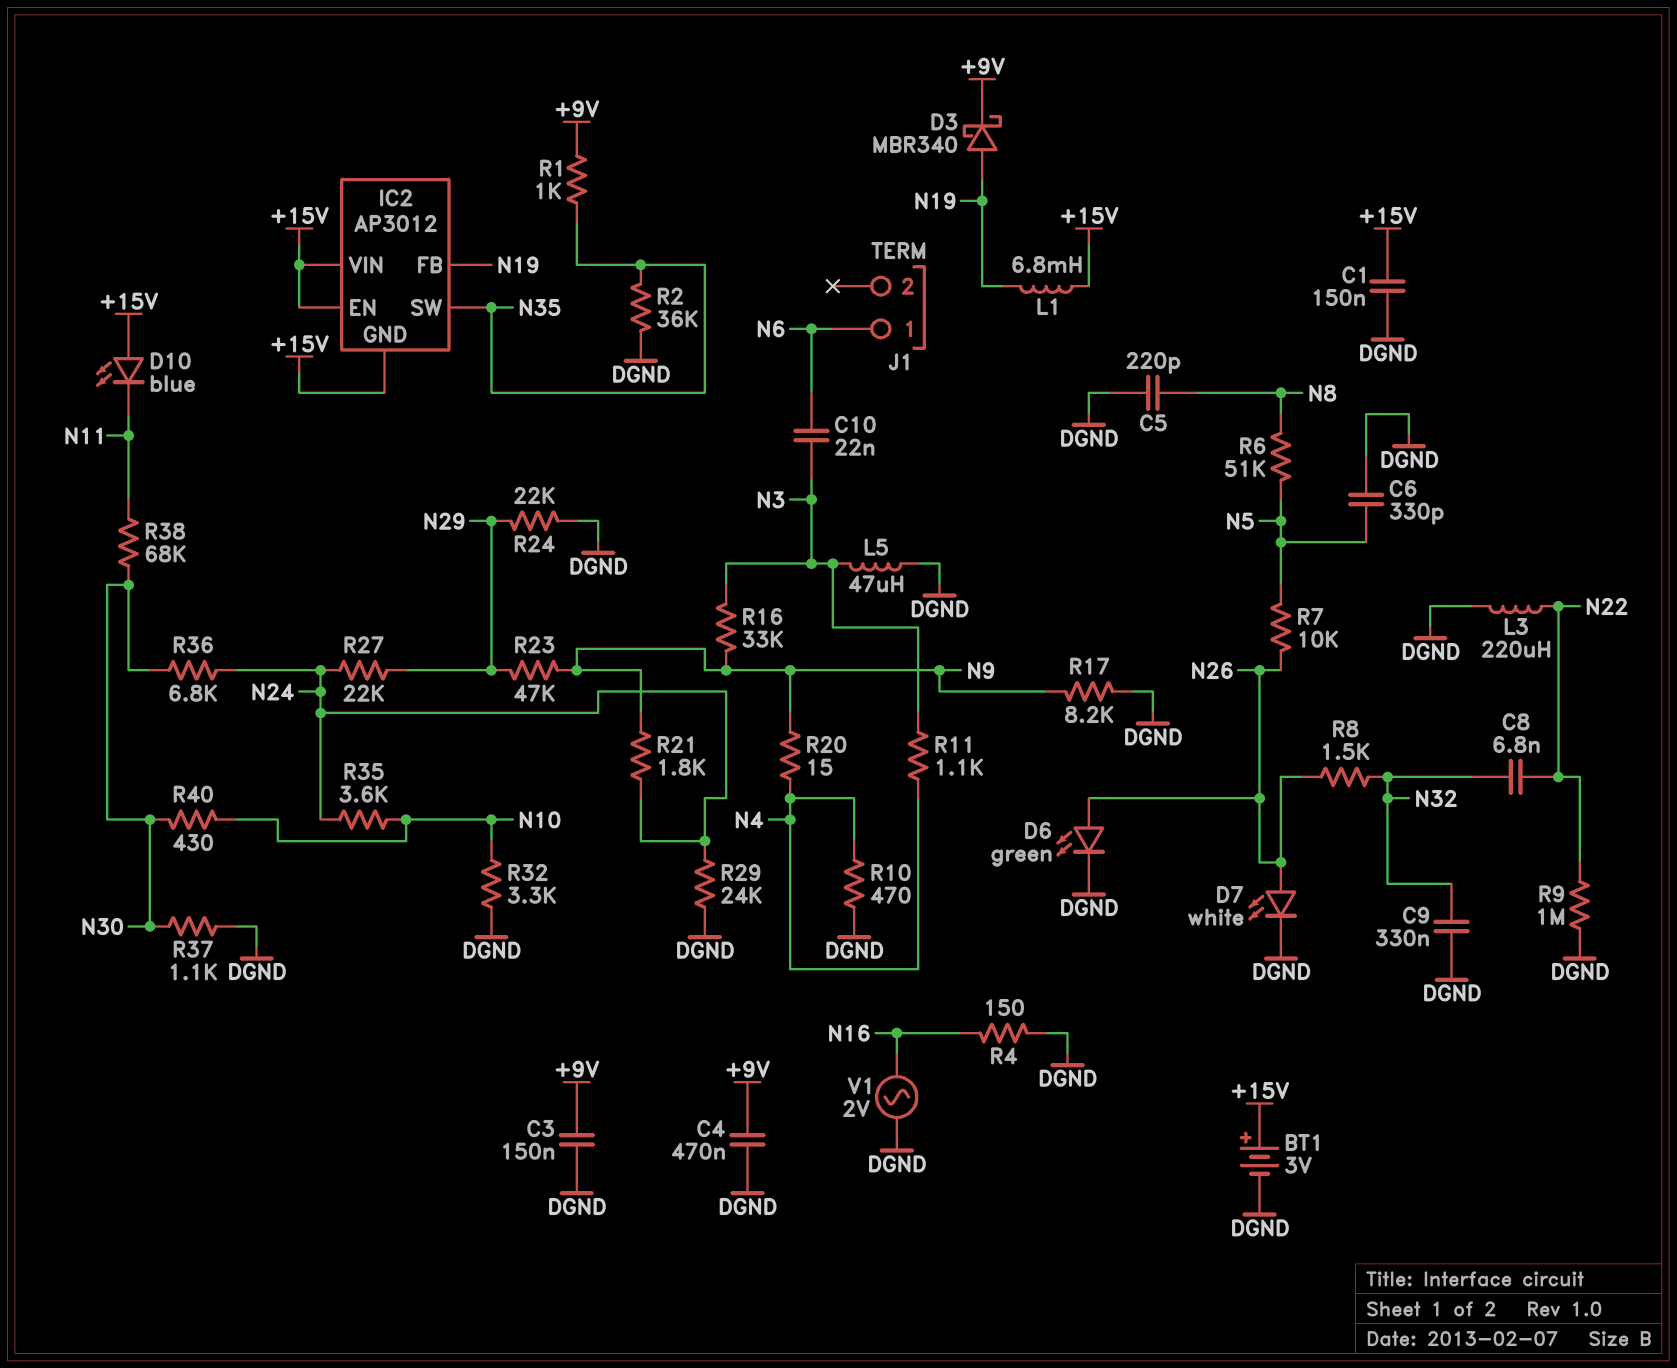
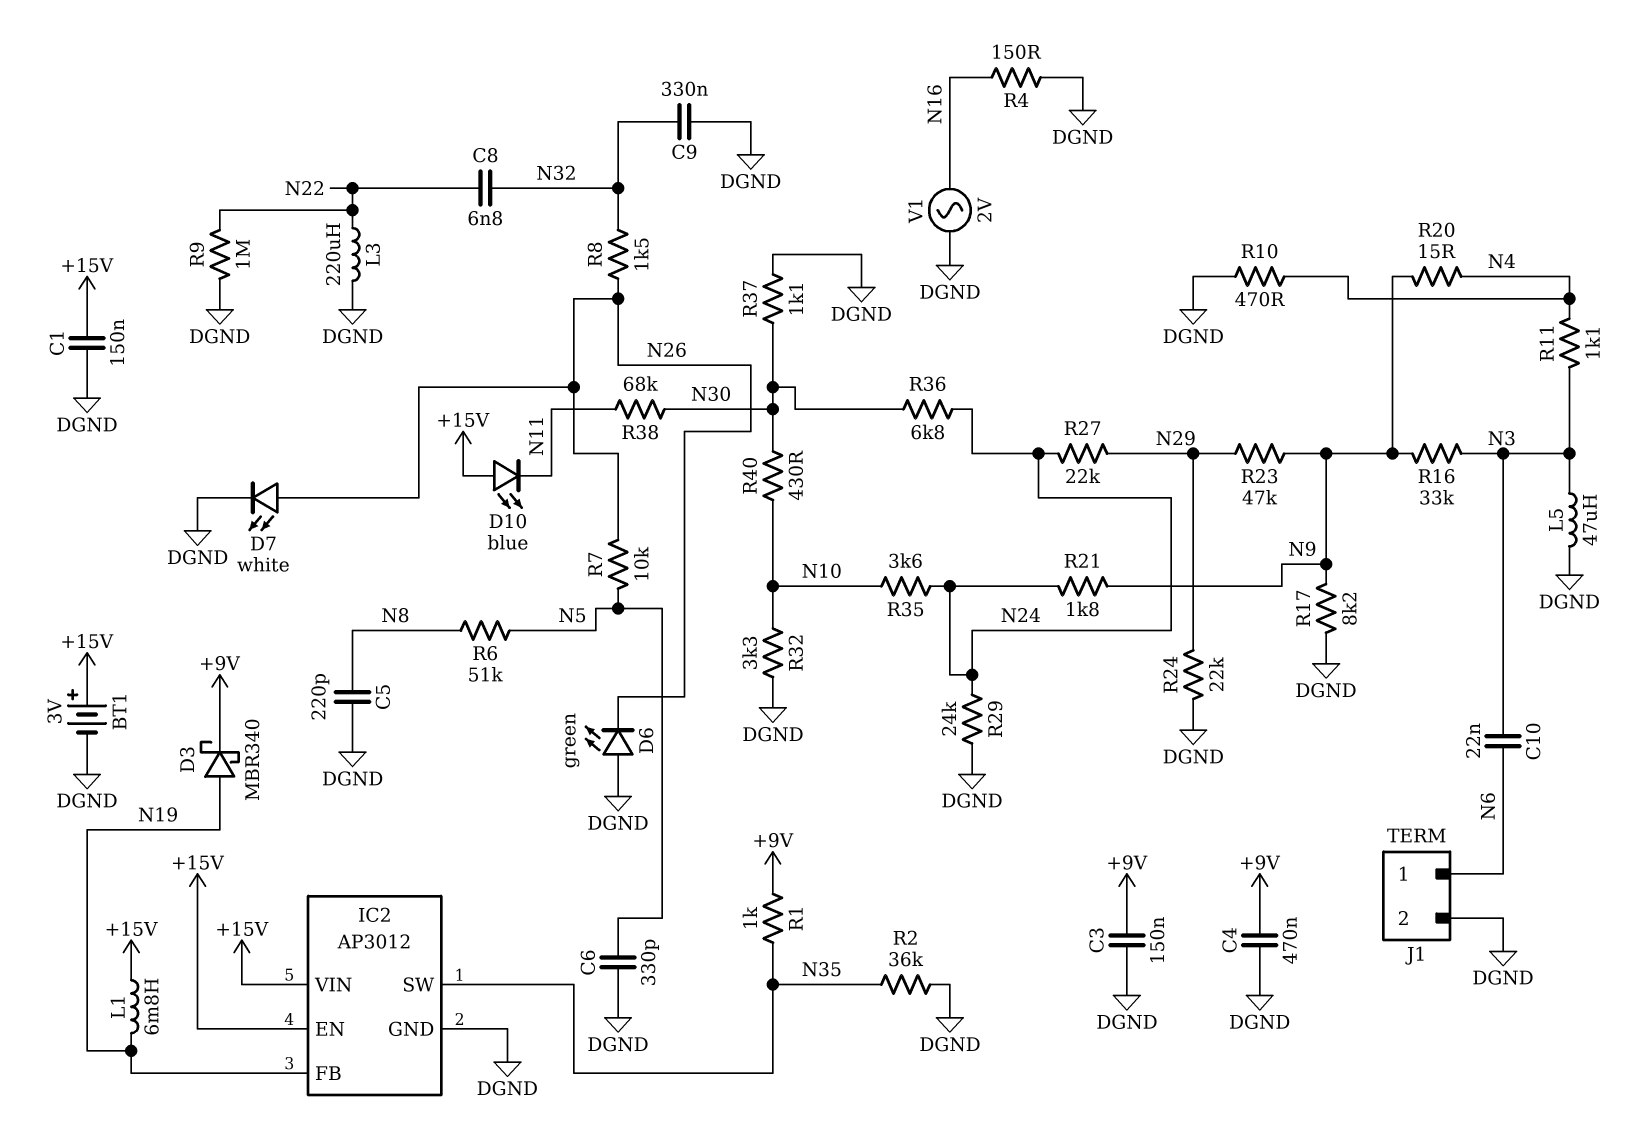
D6: LED green (A N26, K DGND) -> LED green (A DGND, K N26)
IC2 pin GND: +15V -> DGND
J1 pin 2: none -> DGND

